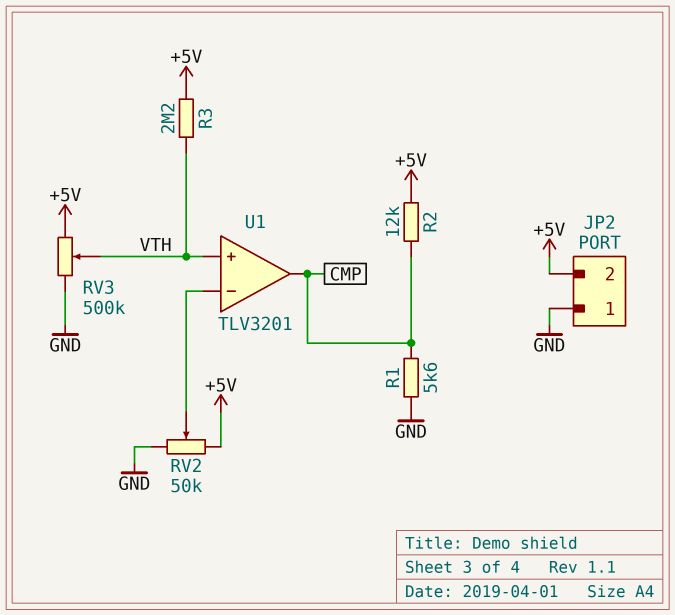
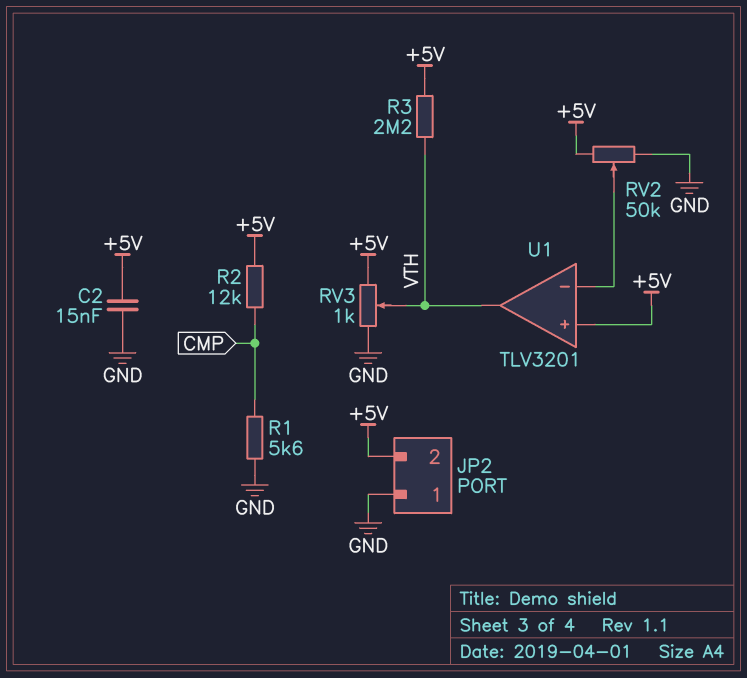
C2: none -> 15nF (+5V, GND)
RV3: 500k (+5V, GND, wiper VTH) -> 1k (+5V, GND, wiper VTH)
U1 pin in+: VTH -> +5V
U1 pin out: CMP -> VTH

